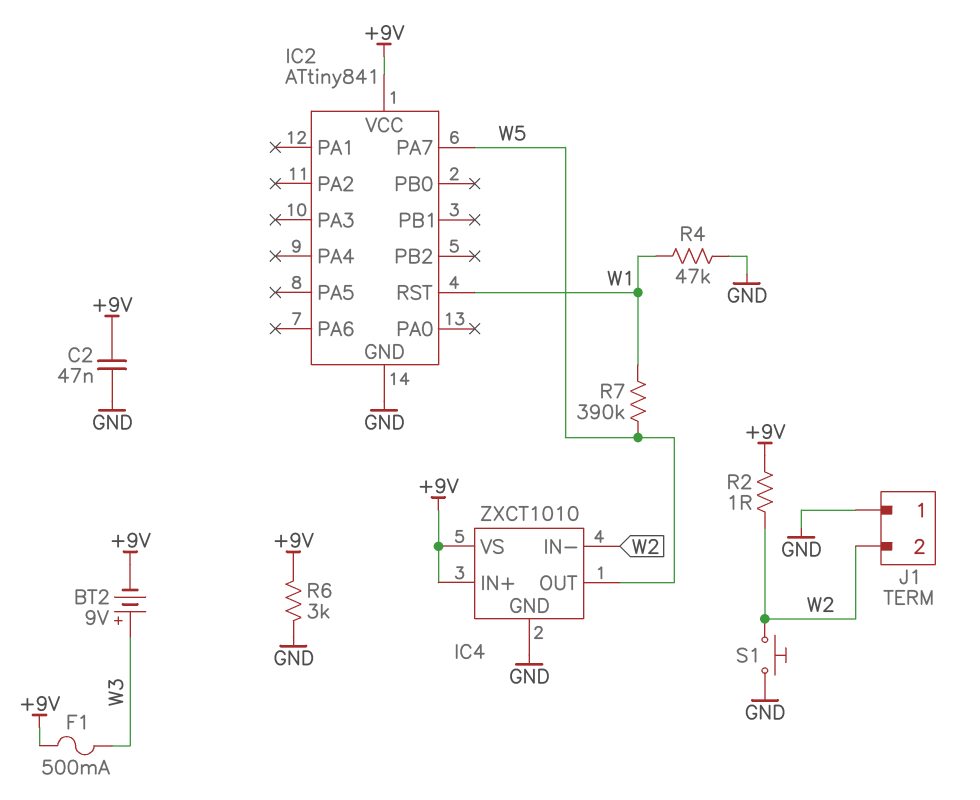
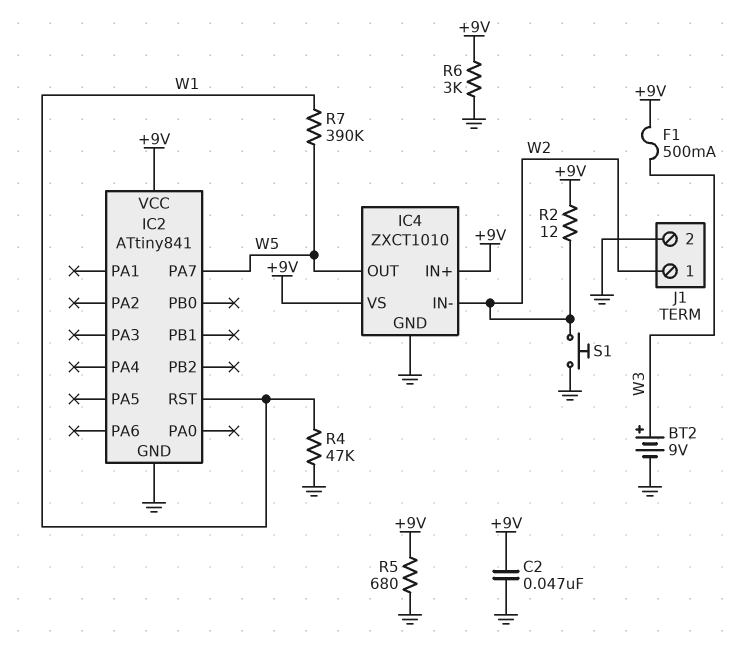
BT2: 9V (plus W3, minus +9V) -> 9V (plus W3, minus GND)
J1 pin 1: GND -> W2
J1 pin 2: W2 -> GND
R2: 1 (+9V, W2) -> 12 (+9V, W2)
R5: none -> 680 (+9V, GND)

